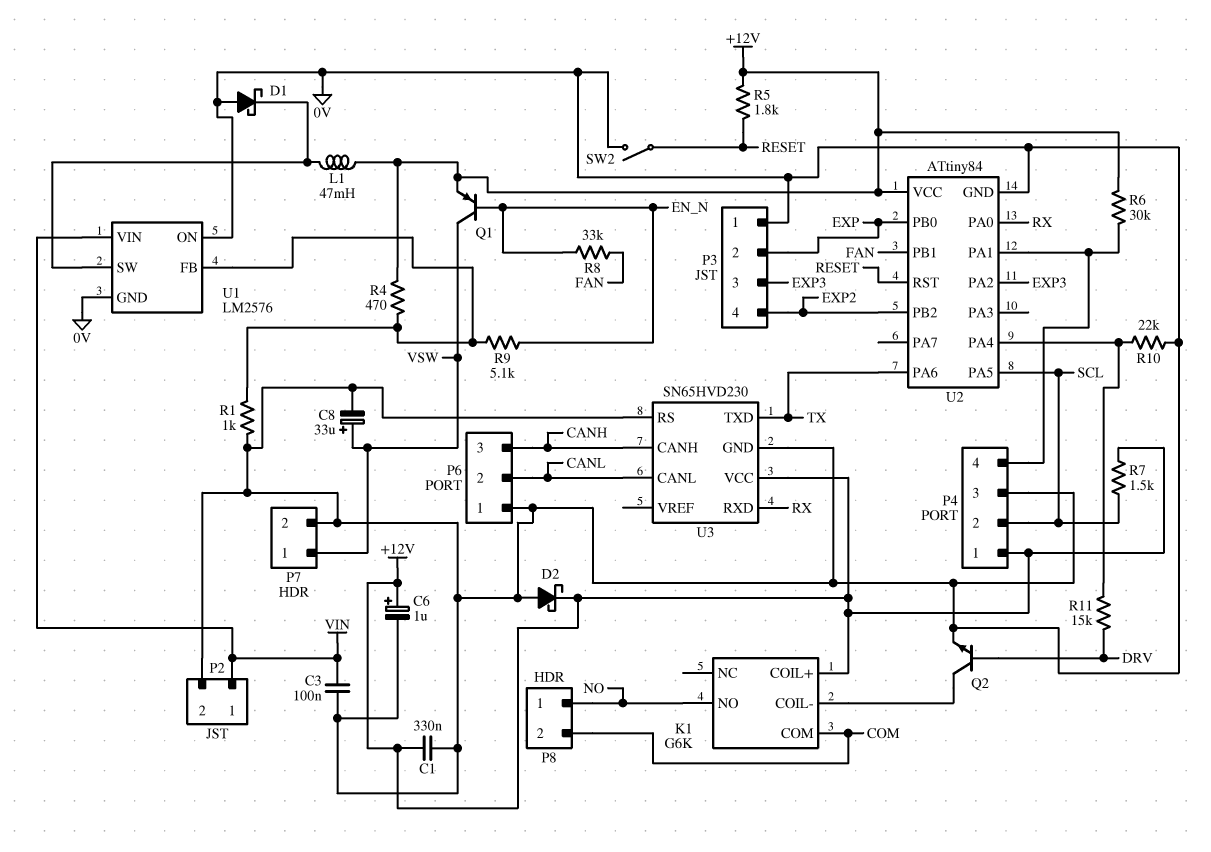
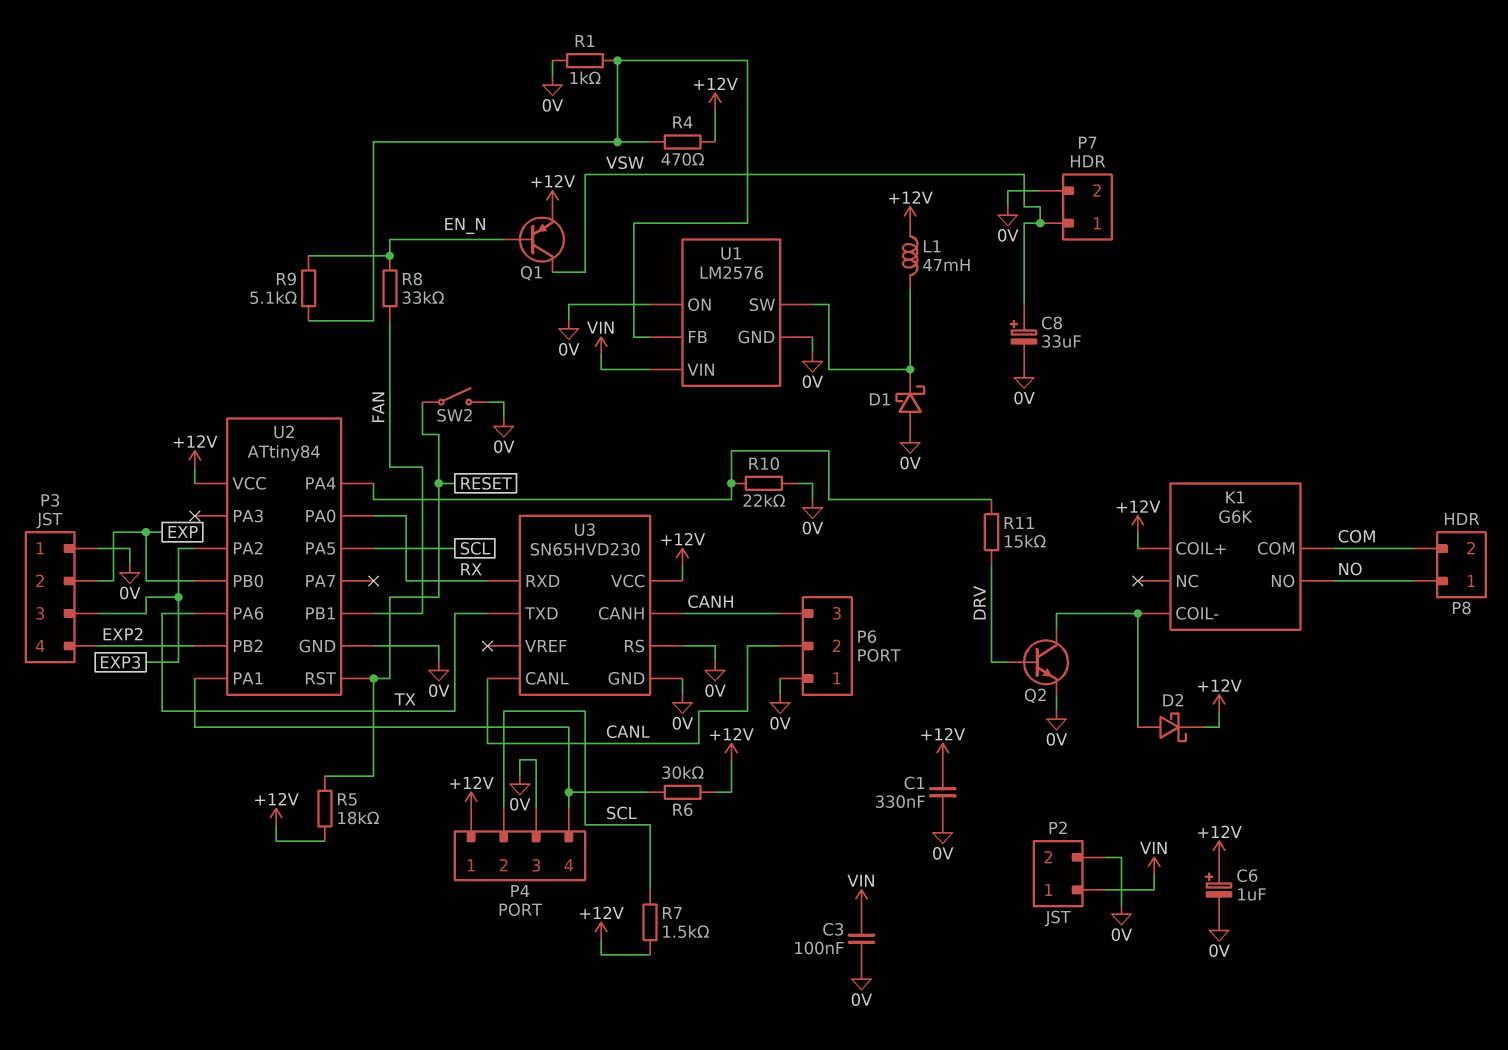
D2: schottky (A 0V, K +12V) -> schottky (A K1/COIL-, K +12V)
R5: 1.8k (+12V, RESET) -> 18k (+12V, RESET)

